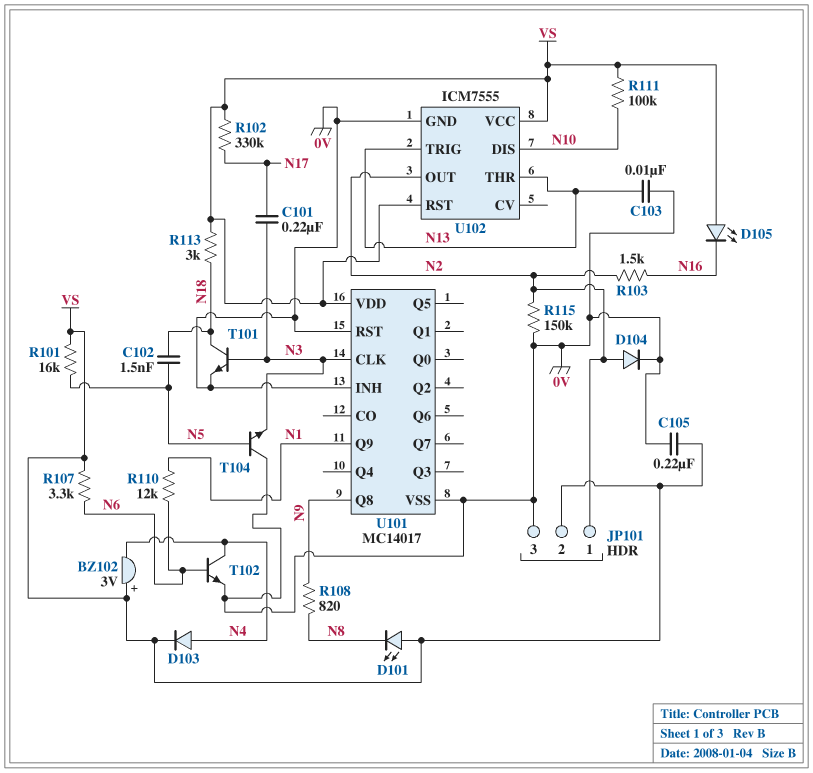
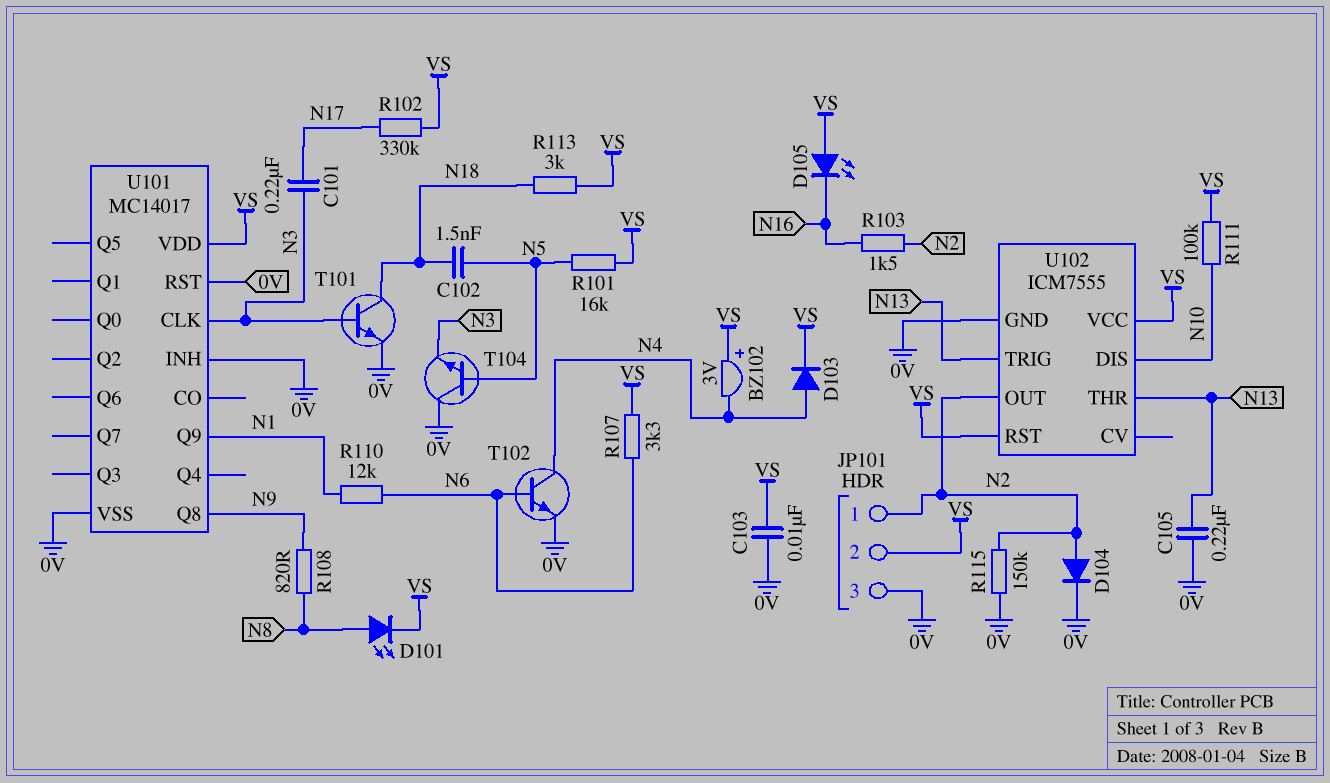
C103: 10nF (0V, N13) -> 10nF (0V, VS)
C105: 220nF (0V, VS) -> 220nF (0V, N13)
D101: LED (A VS, K N8) -> LED (A N8, K VS)

